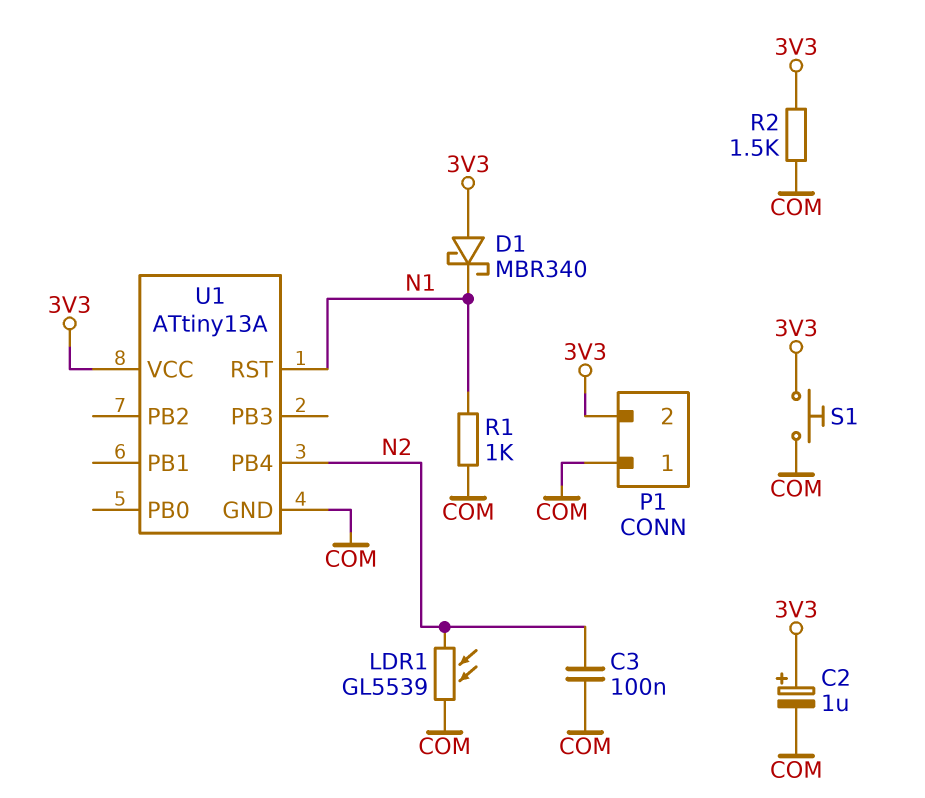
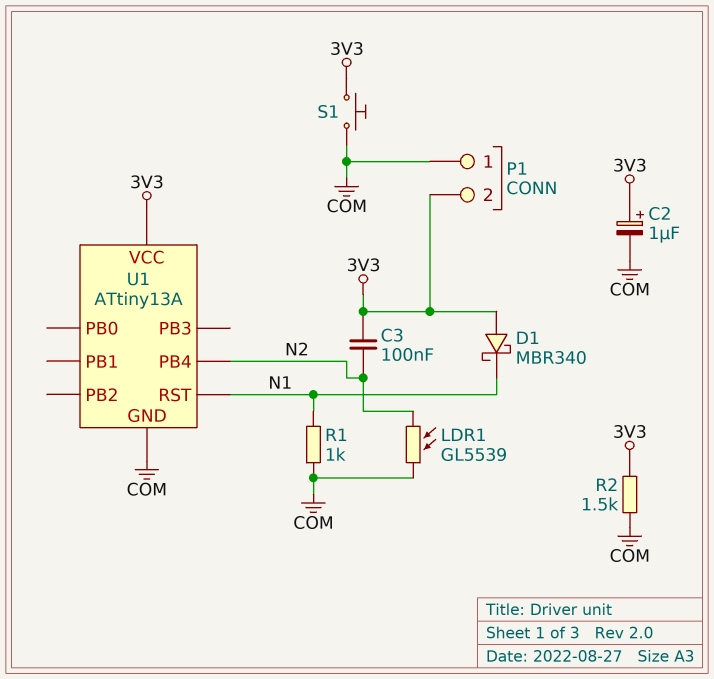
C3: 100nF (COM, N2) -> 100nF (3V3, N2)

